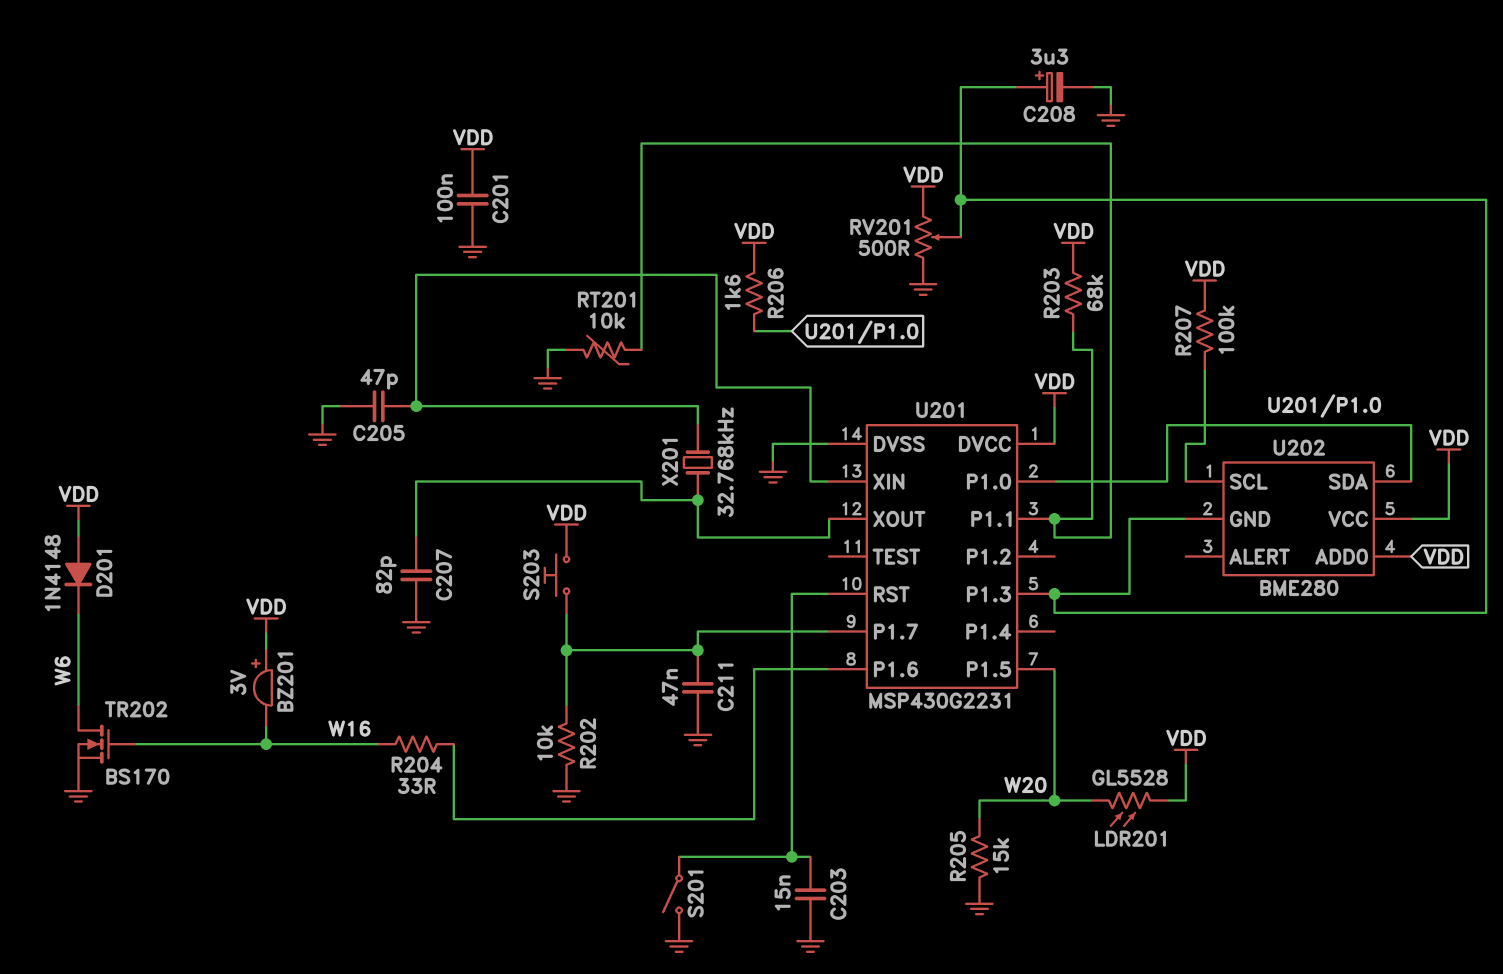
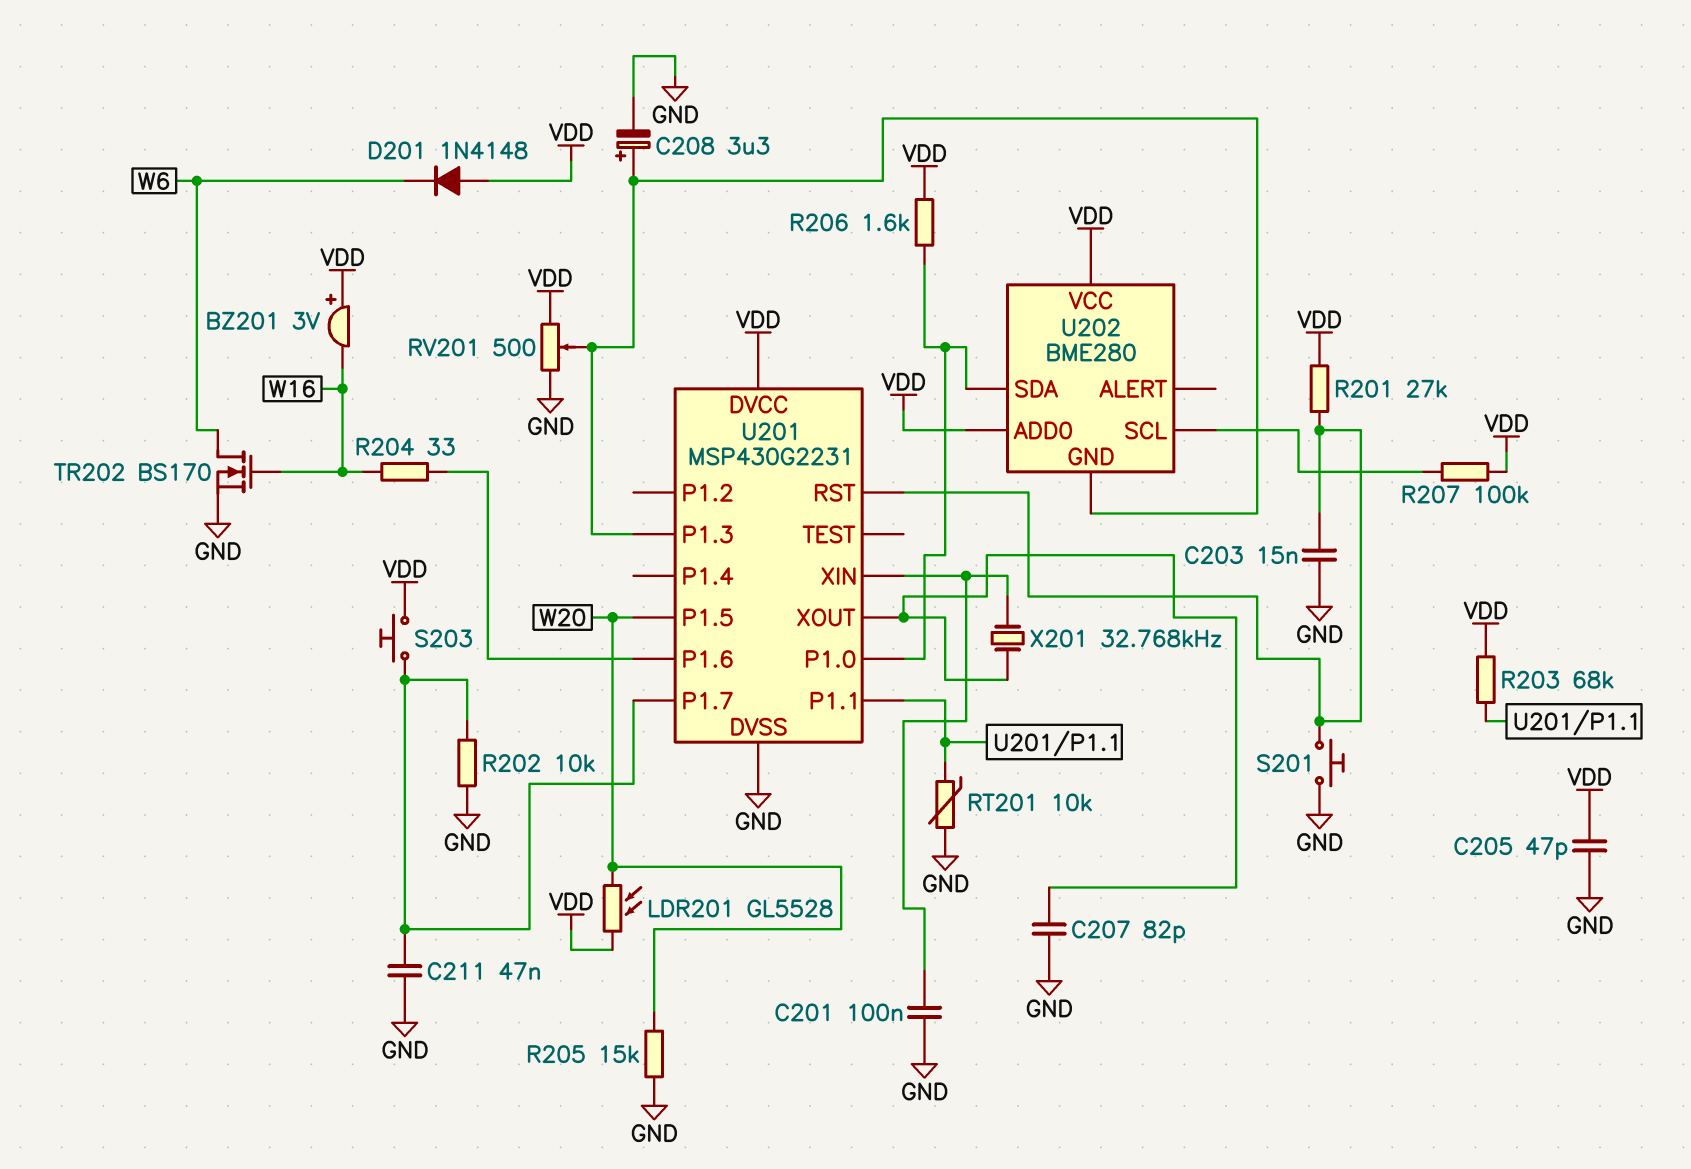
C201: 100nF (GND, VDD) -> 100nF (GND, U201/XIN)
C205: 47pF (GND, U201/XIN) -> 47pF (GND, VDD)
R201: none -> 27k (U201/RST, VDD)
S201: switch (GND, U201/RST) -> button (GND, U201/RST)

